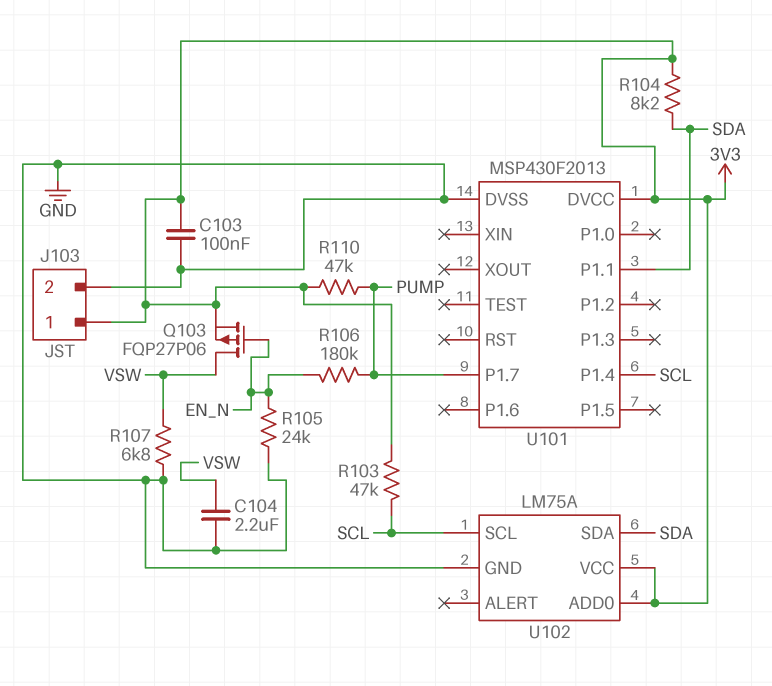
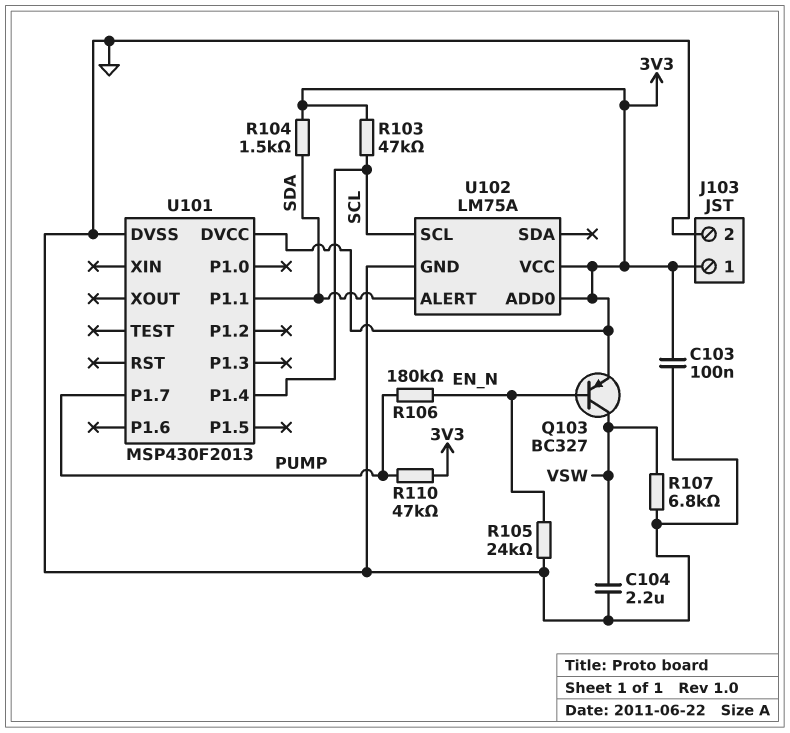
Q103: PMOS FQP27P06 (G EN_N, D VSW, S 3V3) -> PNP BC327 (B EN_N, C VSW, E 3V3)
R104: 8.2k (3V3, SDA) -> 1.5k (3V3, SDA)
U102 pin ALERT: none -> SDA
U102 pin SDA: SDA -> none

